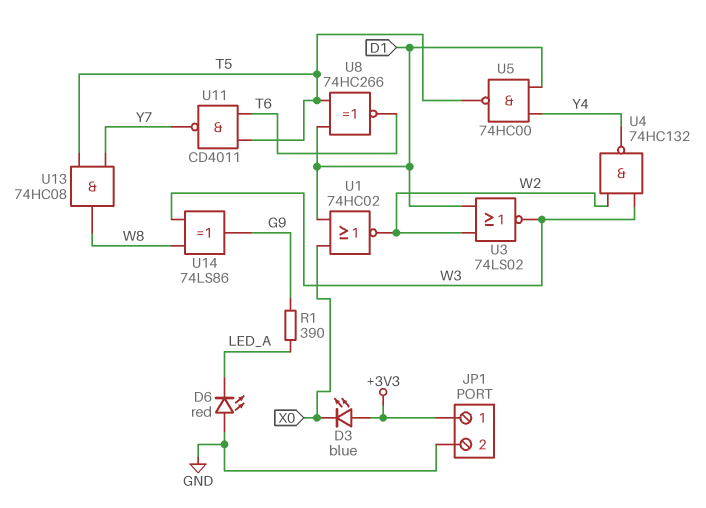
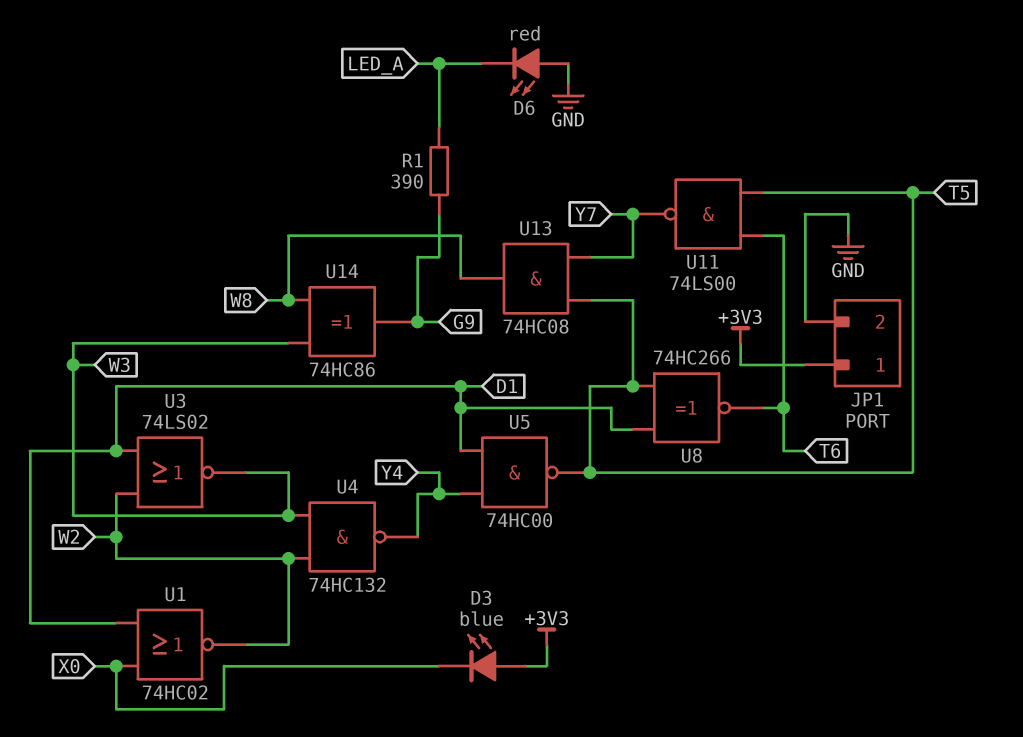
U11: NAND CD4011 (in T5, in T6, out Y7) -> NAND 74LS00 (in T5, in T6, out Y7)
U14: XOR 74LS86 (in W3, in W8, out G9) -> XOR 74HC86 (in W3, in W8, out G9)

